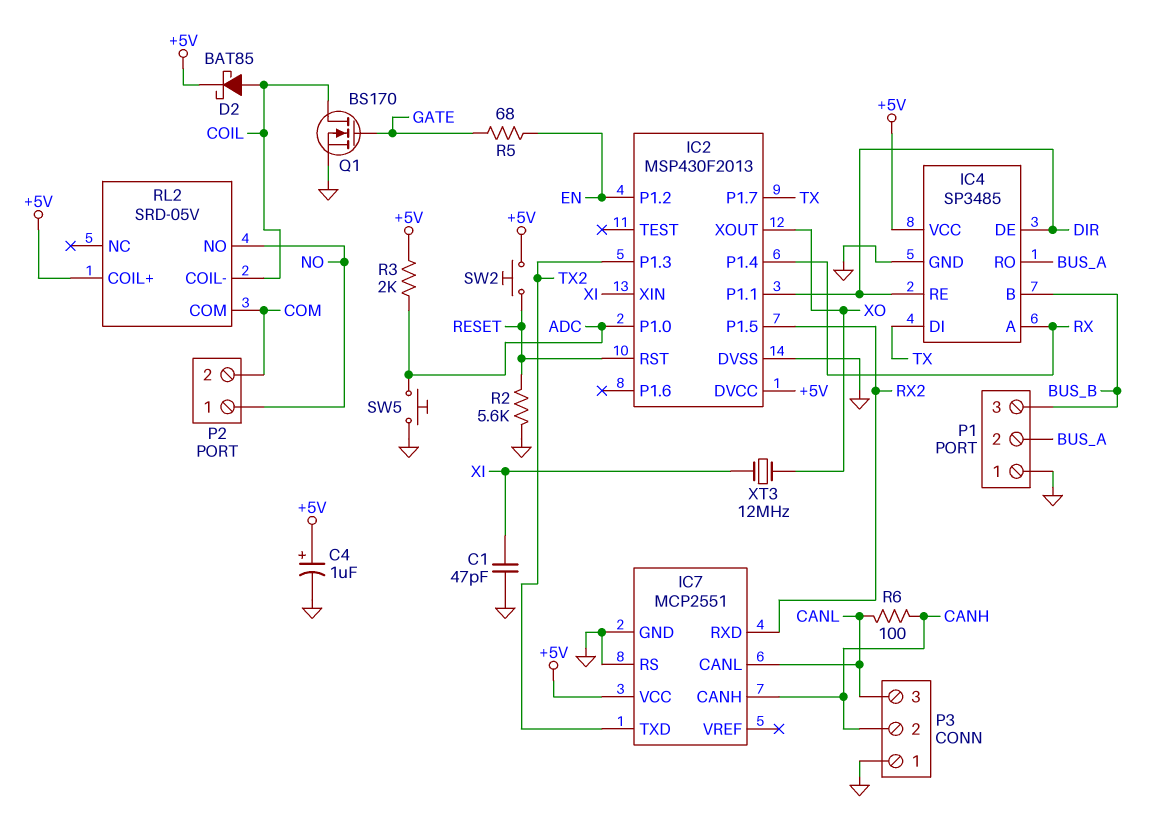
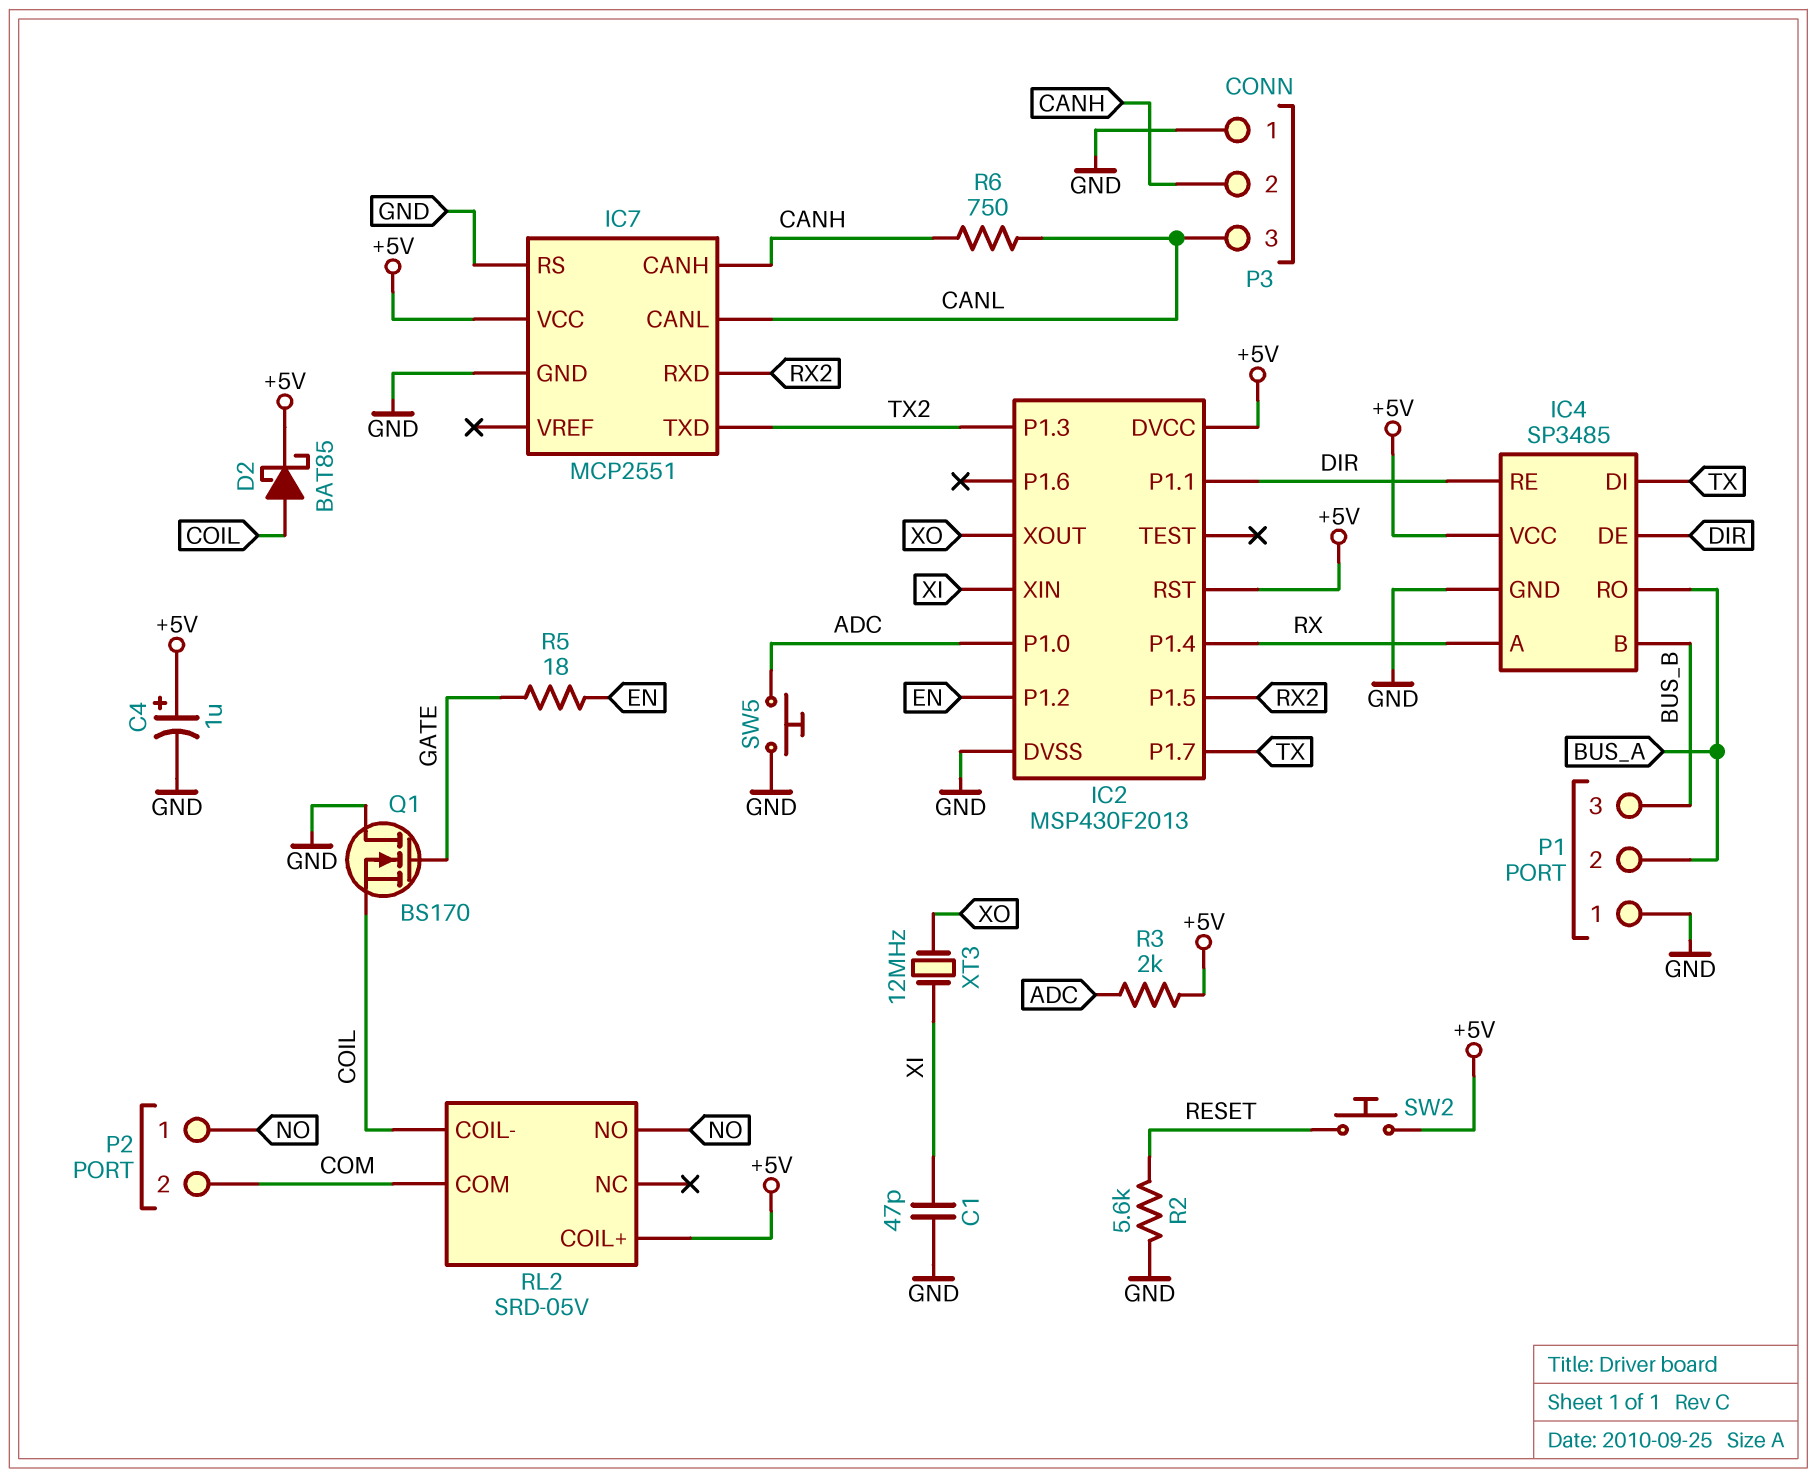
IC2 pin RST: RESET -> +5V
Q1: NMOS BS170 (G GATE, D COIL, S GND) -> NMOS BS170 (G GATE, D GND, S COIL)
R5: 68 (EN, GATE) -> 18 (EN, GATE)
R6: 100 (CANH, CANL) -> 750 (CANH, CANL)

